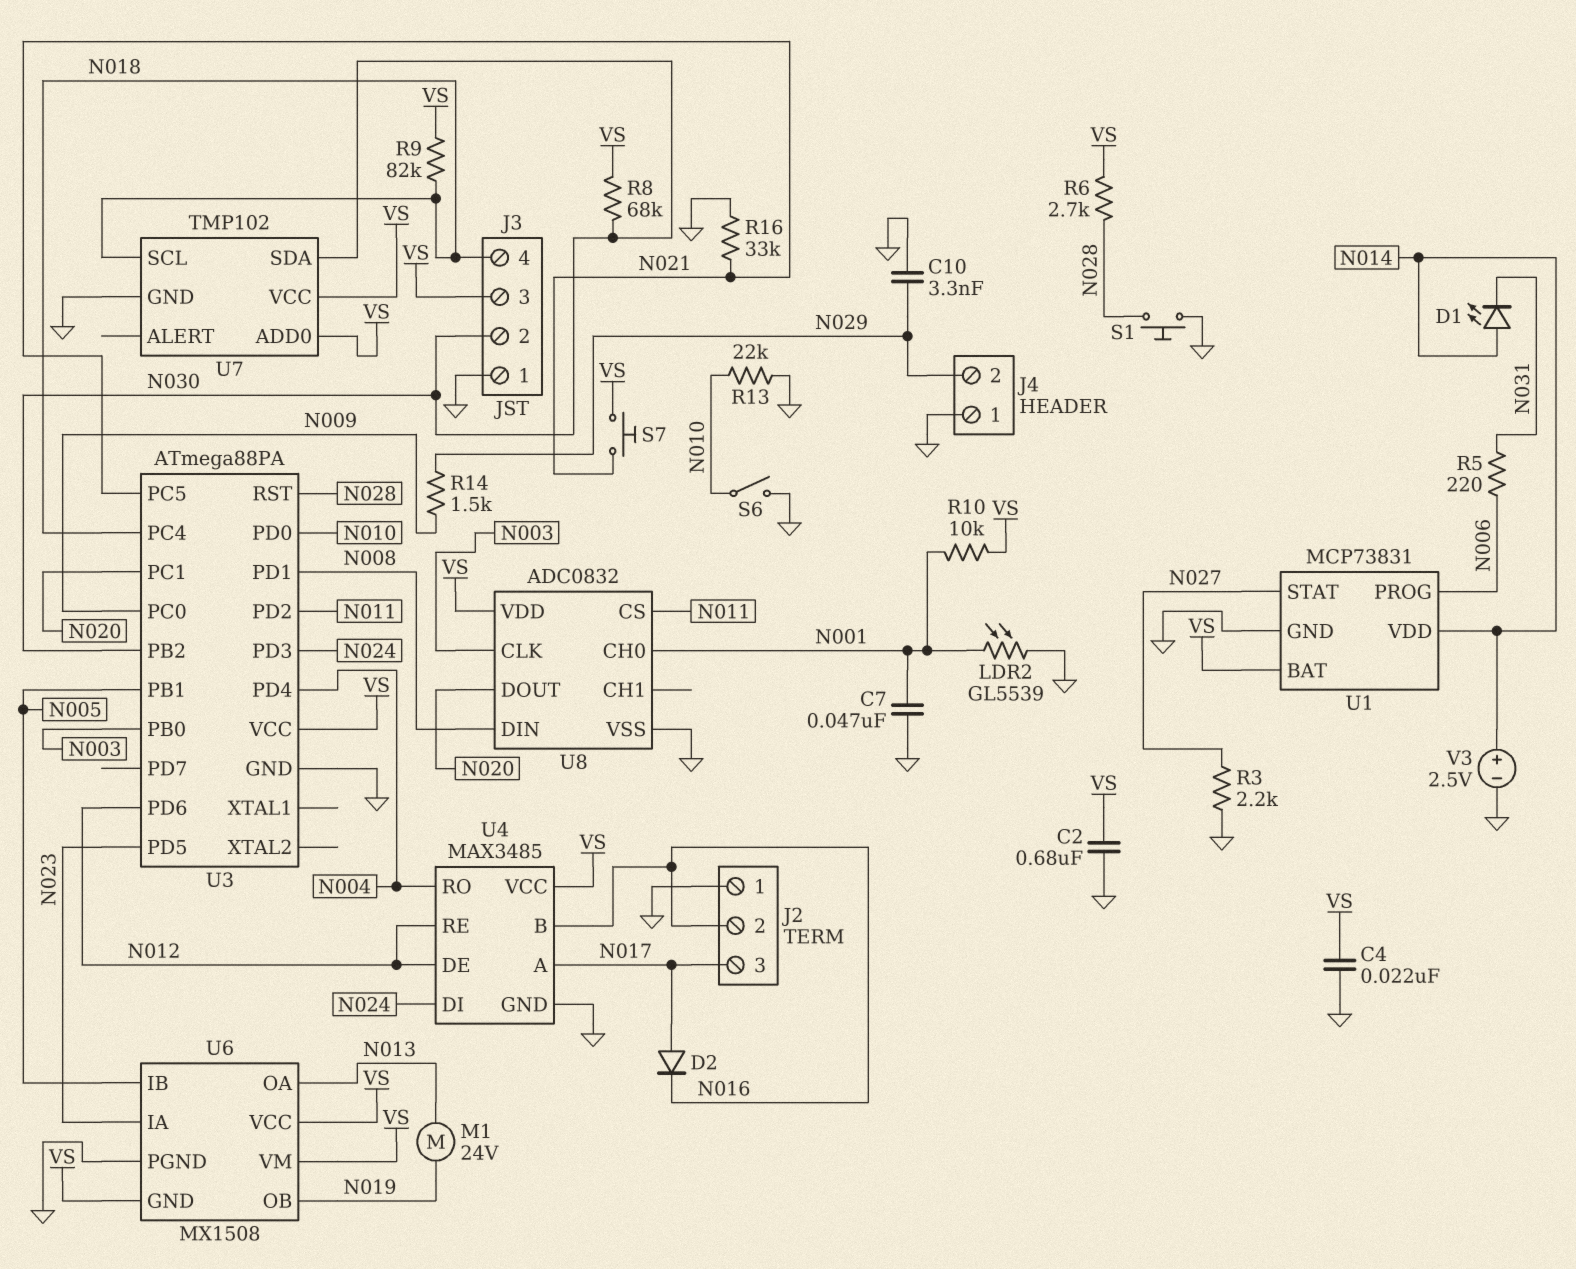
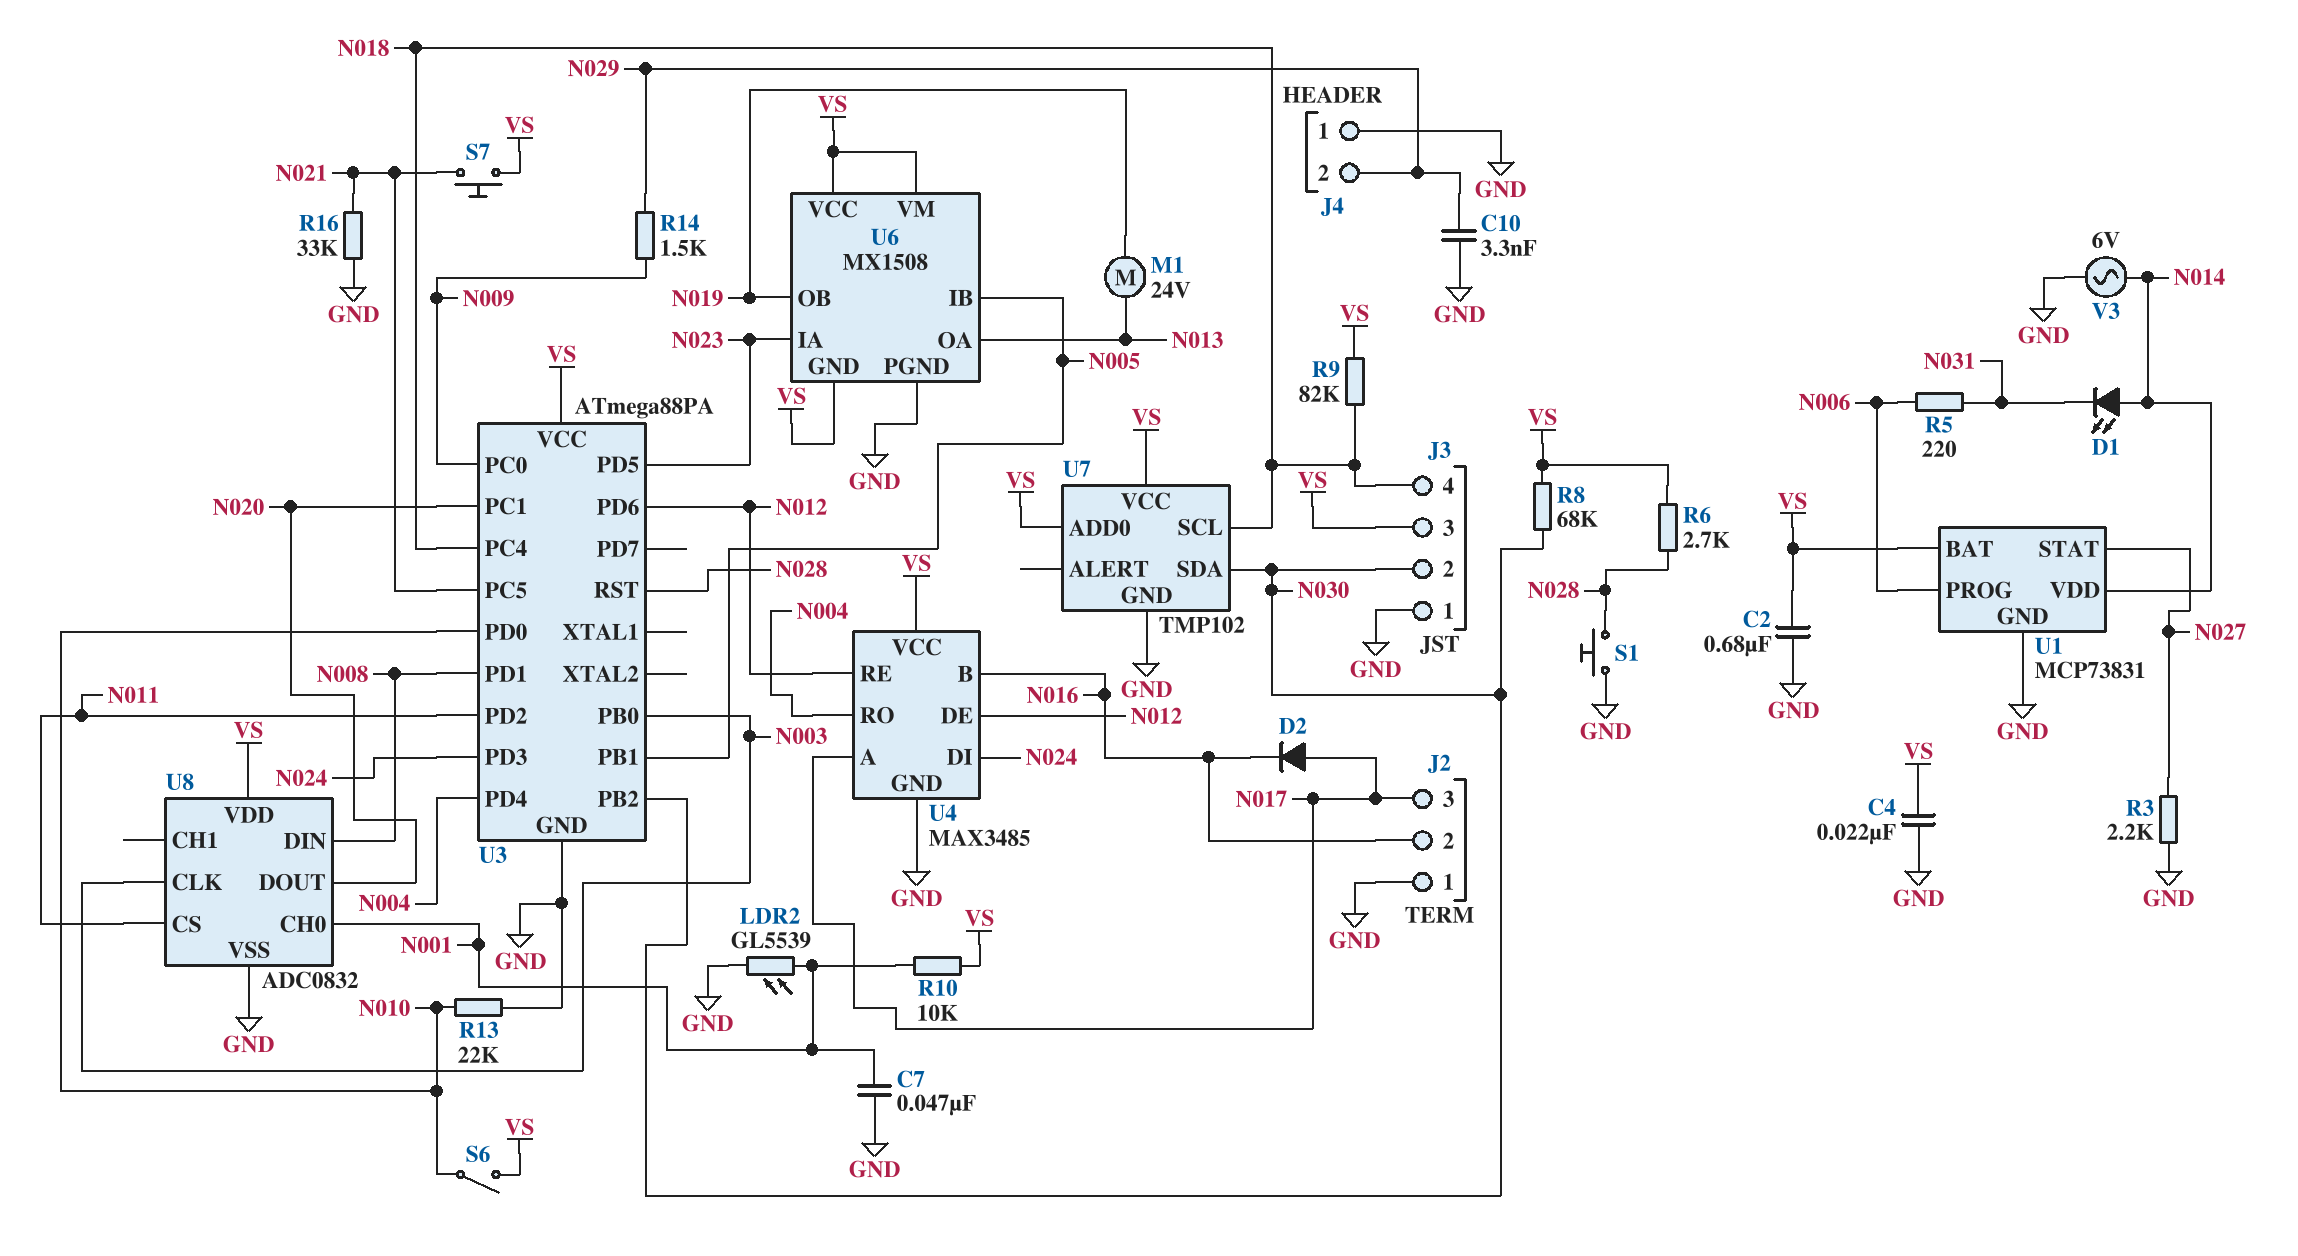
S6: switch (GND, N010) -> switch (N010, VS)
V3: 2.5V (plus N014, minus GND) -> AC 6V (GND, N014)

